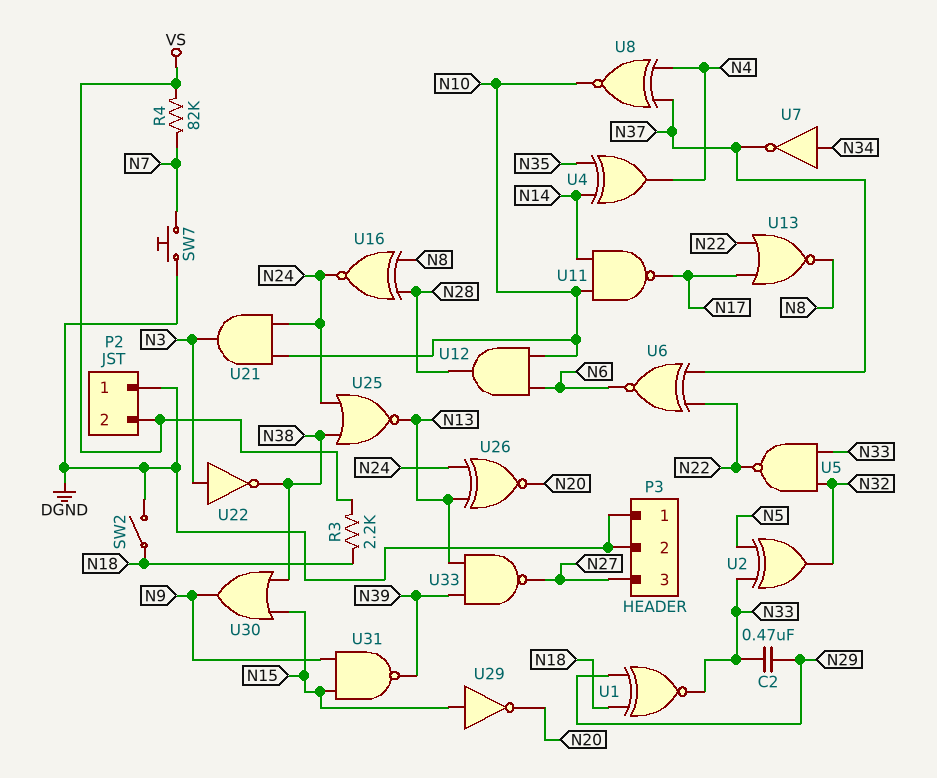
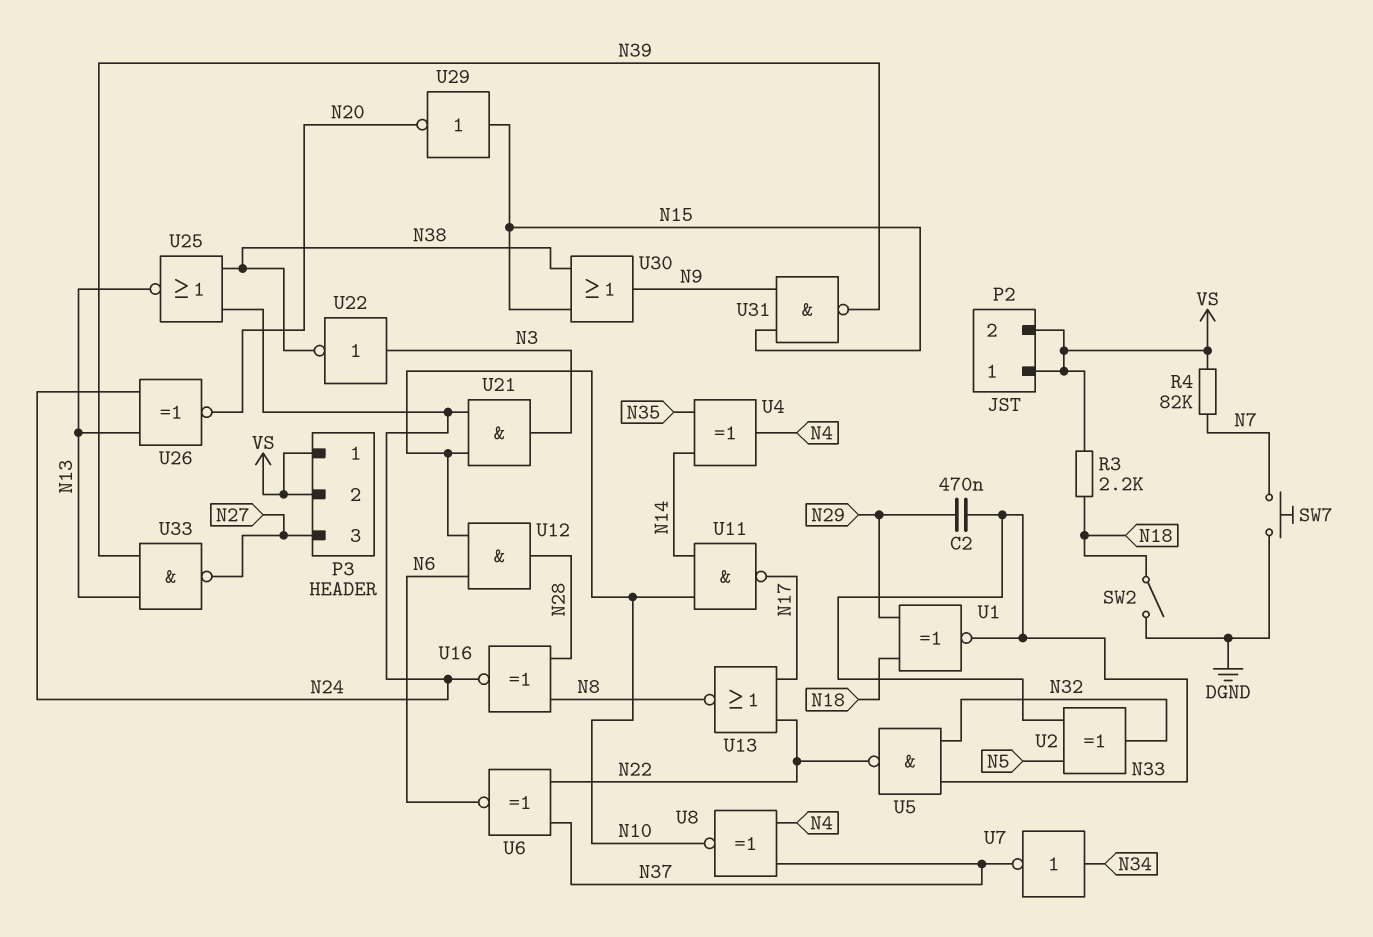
P2 pin 1: DGND -> VS
P3 pin 1: DGND -> VS
P3 pin 2: DGND -> VS

